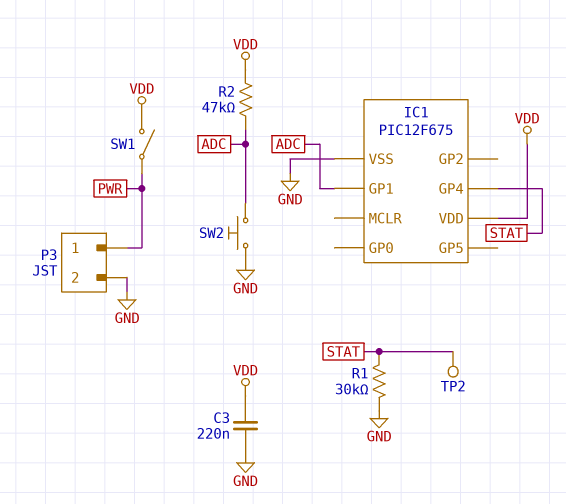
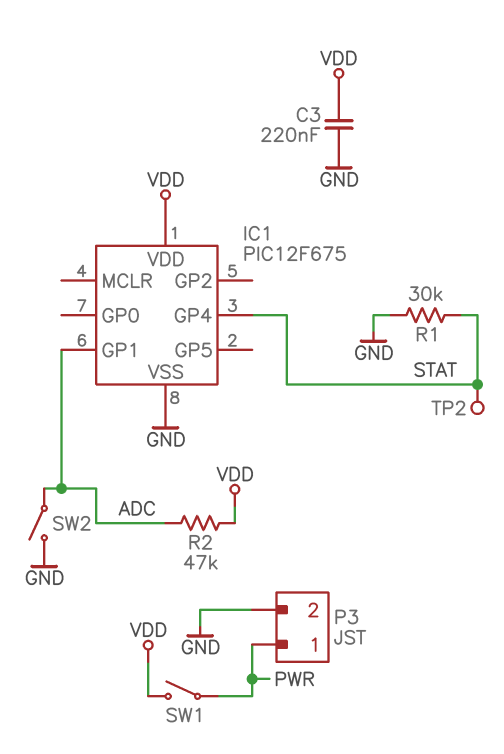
SW2: button (ADC, GND) -> switch (ADC, GND)

